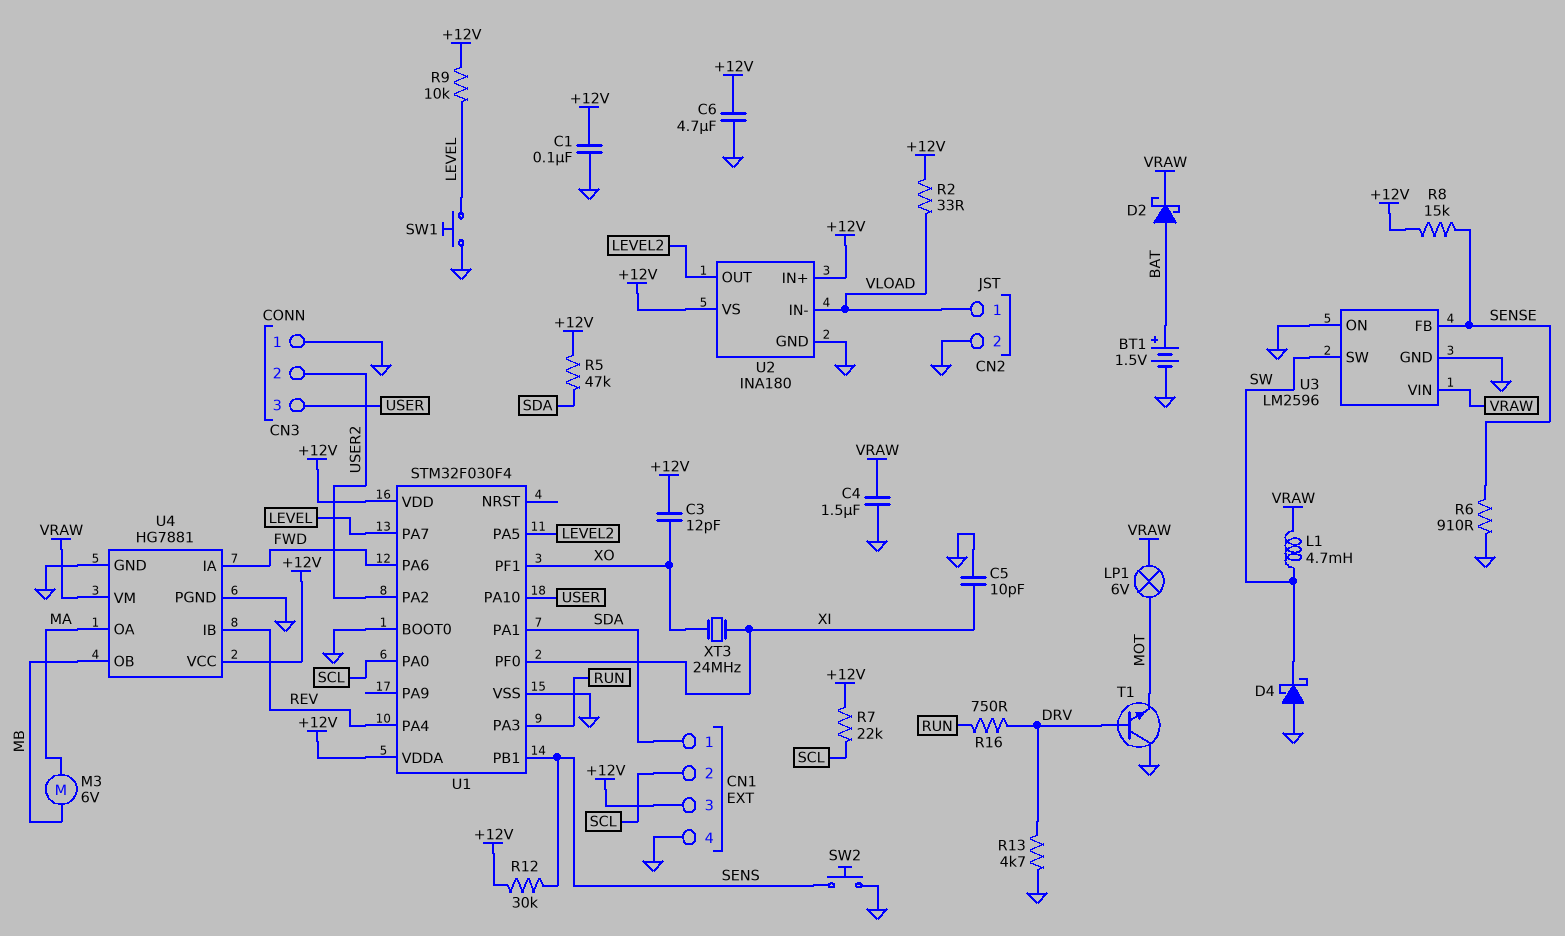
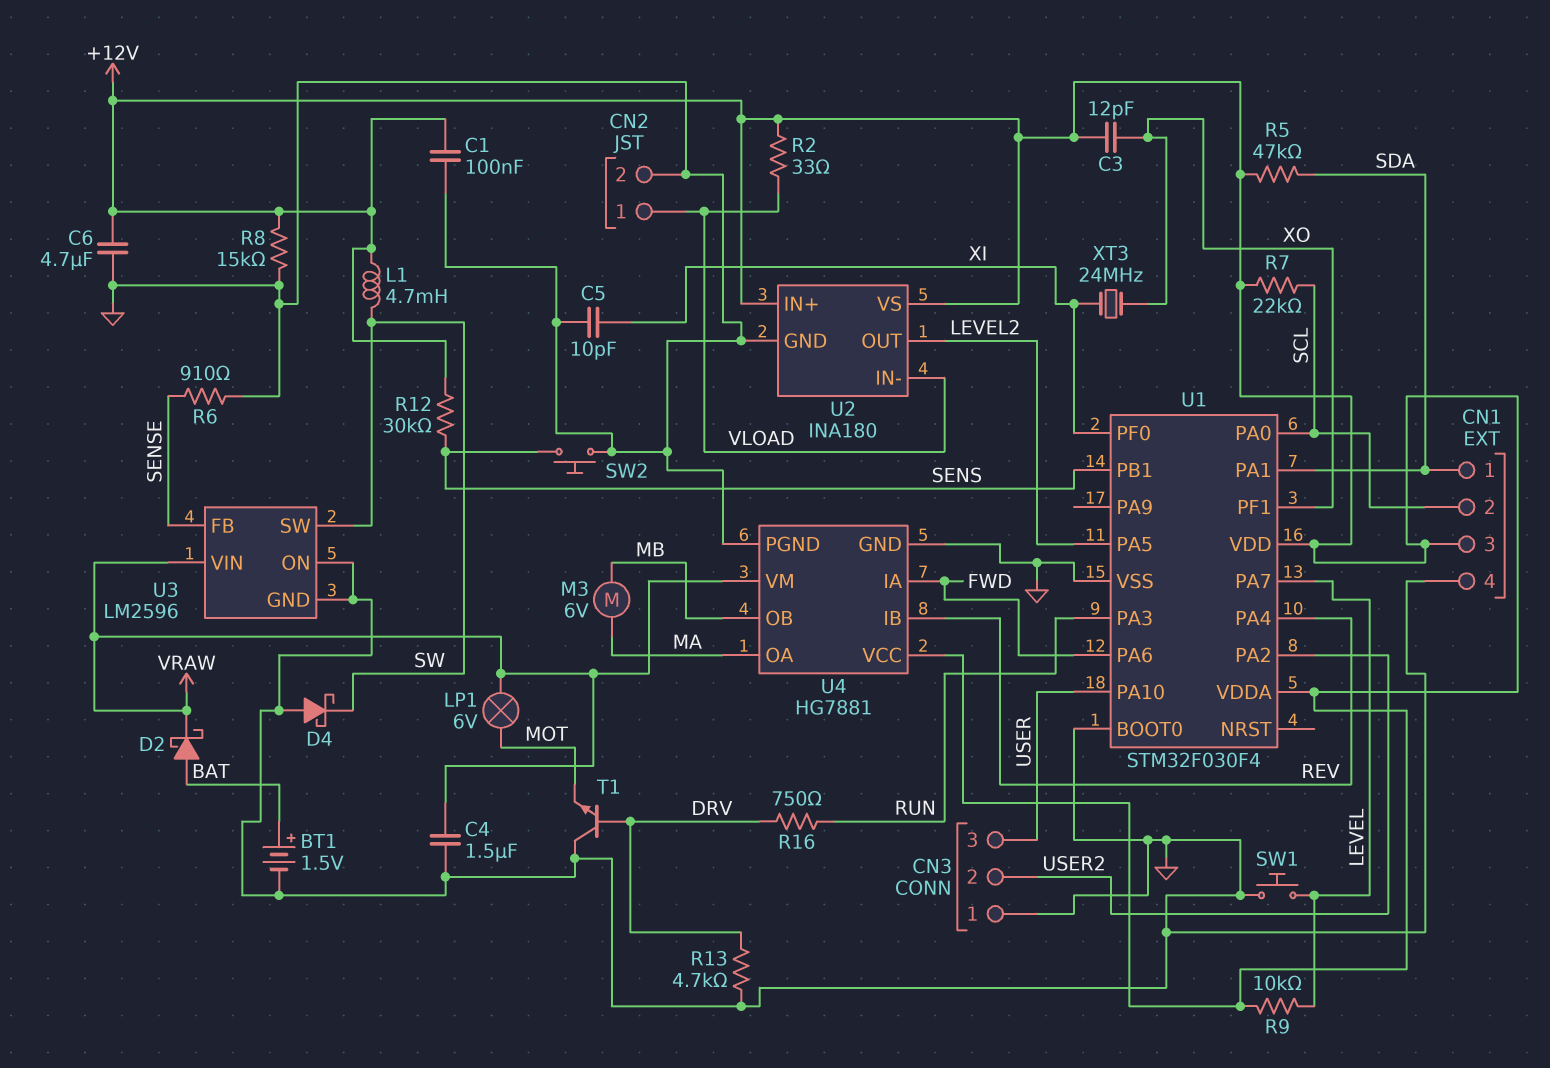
L1: 4.7mH (SW, VRAW) -> 4.7mH (+12V, SW)
R8: 15k (+12V, SENSE) -> 15k (+12V, GND)

